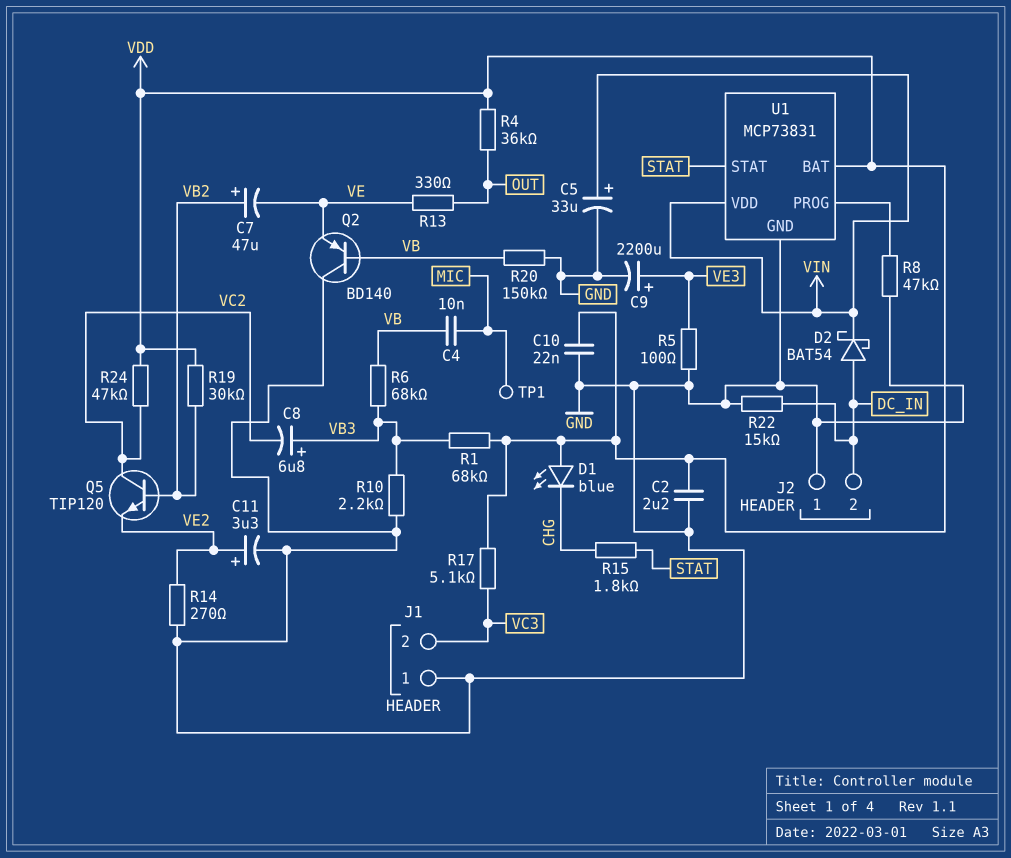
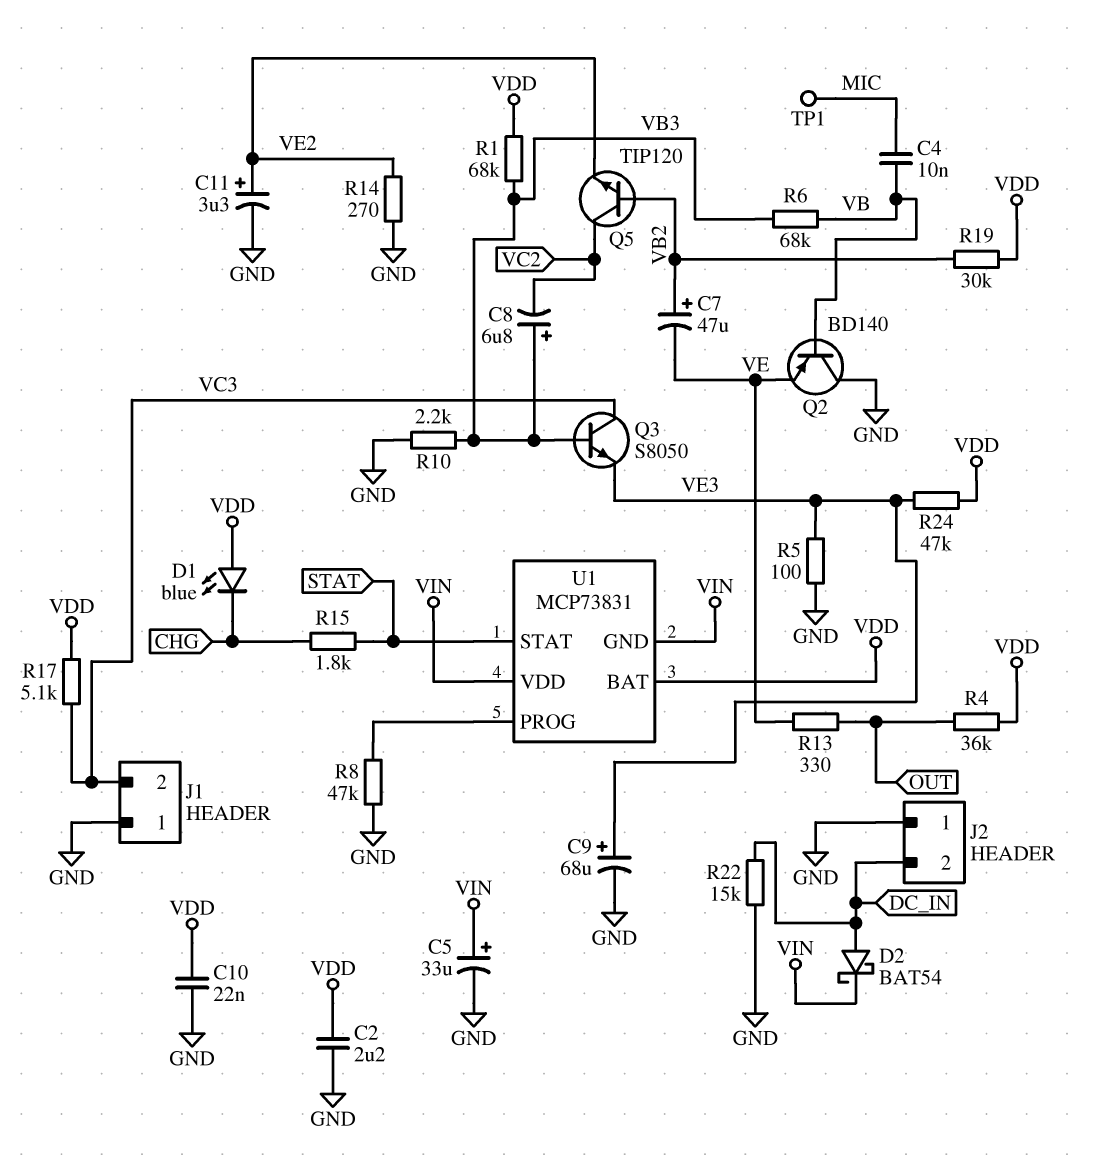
C9: 2200uF (plus VE3, minus GND) -> 68uF (plus VE3, minus GND)
Q3: none -> NPN S8050 (B VB3, C VC3, E VE3)
R20: 150k (GND, VB) -> none
R24: 47k (VC2, VDD) -> 47k (VDD, VE3)
U1 pin GND: GND -> VIN

